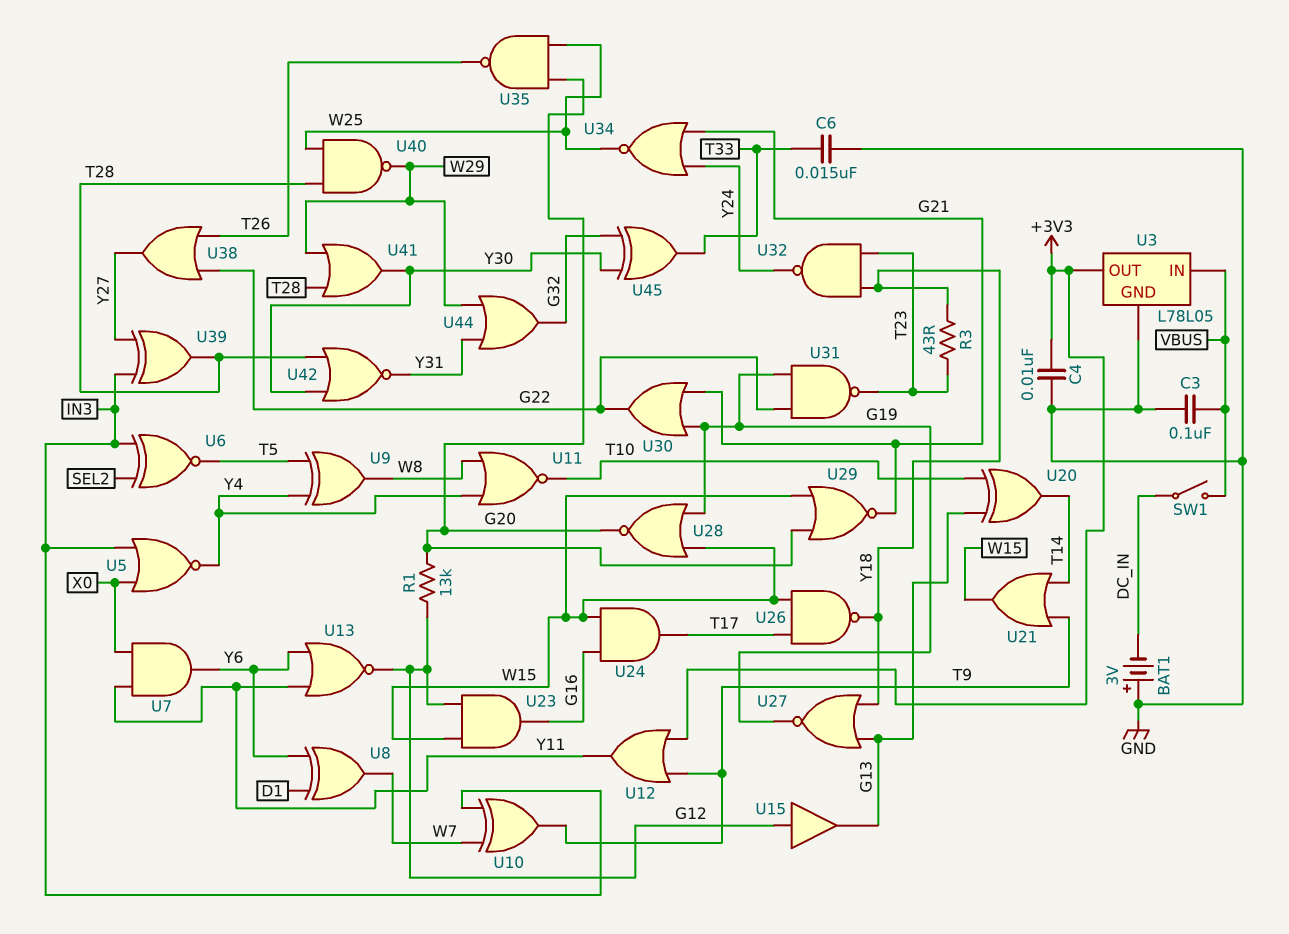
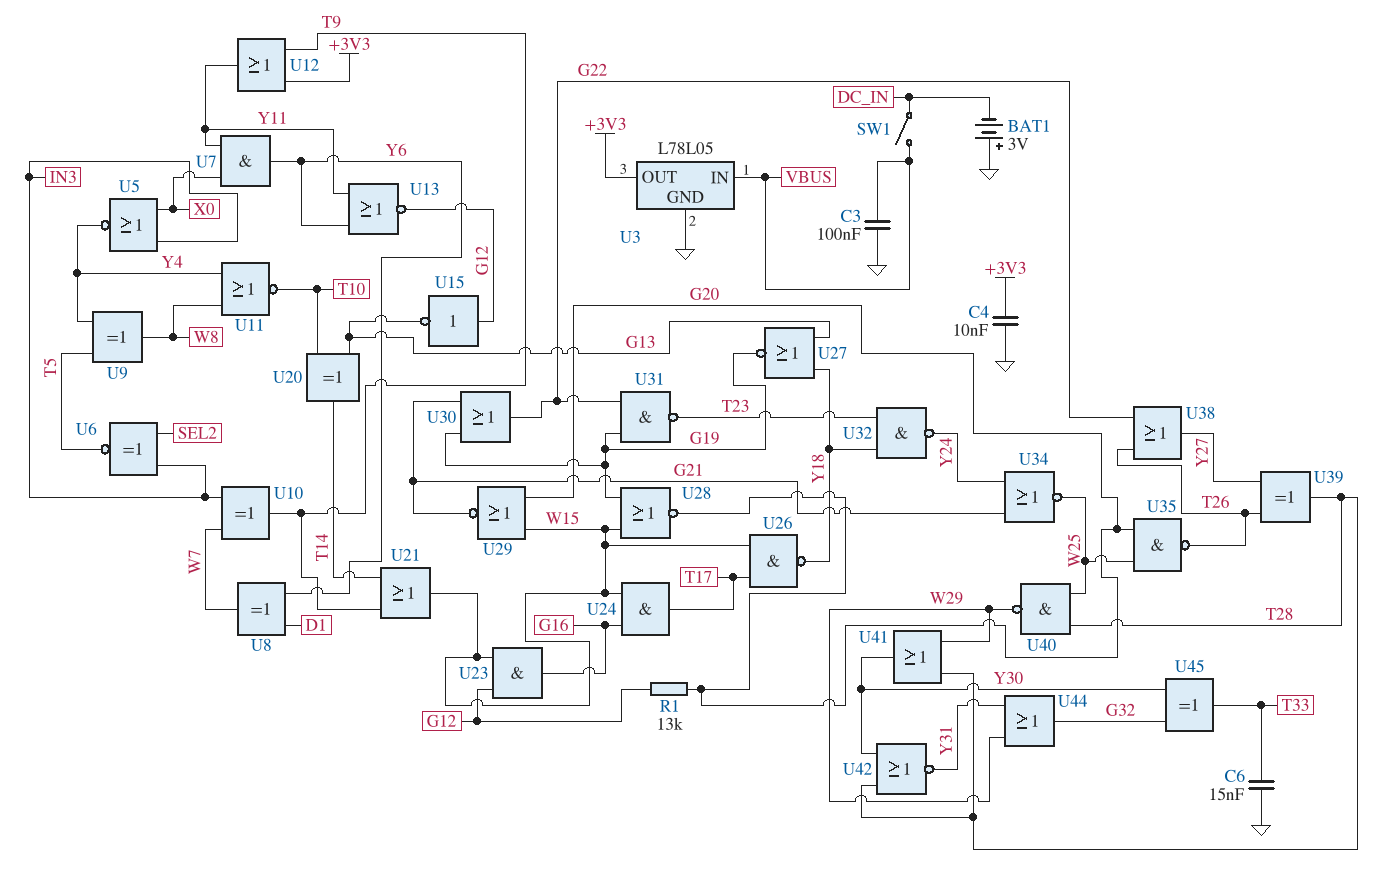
R3: 43 (T23, Y18) -> none
U15: buffer (in G12, out G13) -> NOT (in G12, out G13)
U39: XOR (in IN3, in Y27, out T28) -> XOR (in T26, in Y27, out T28)

